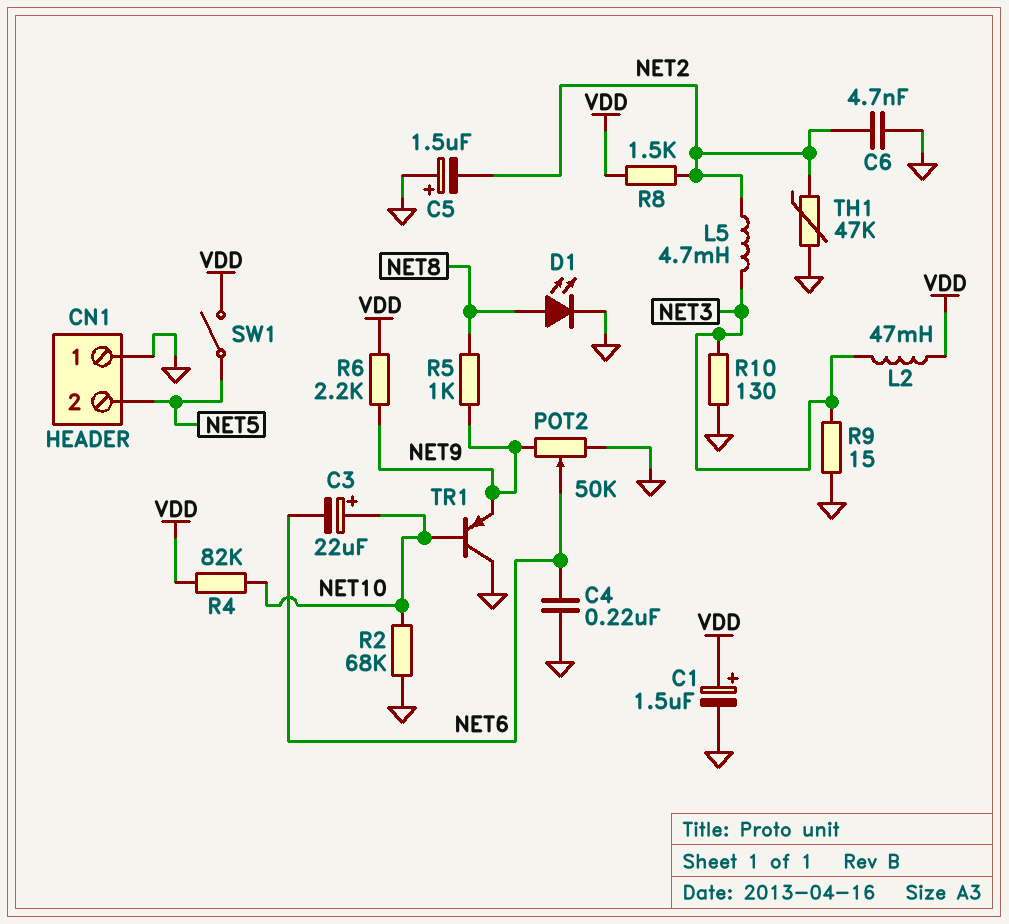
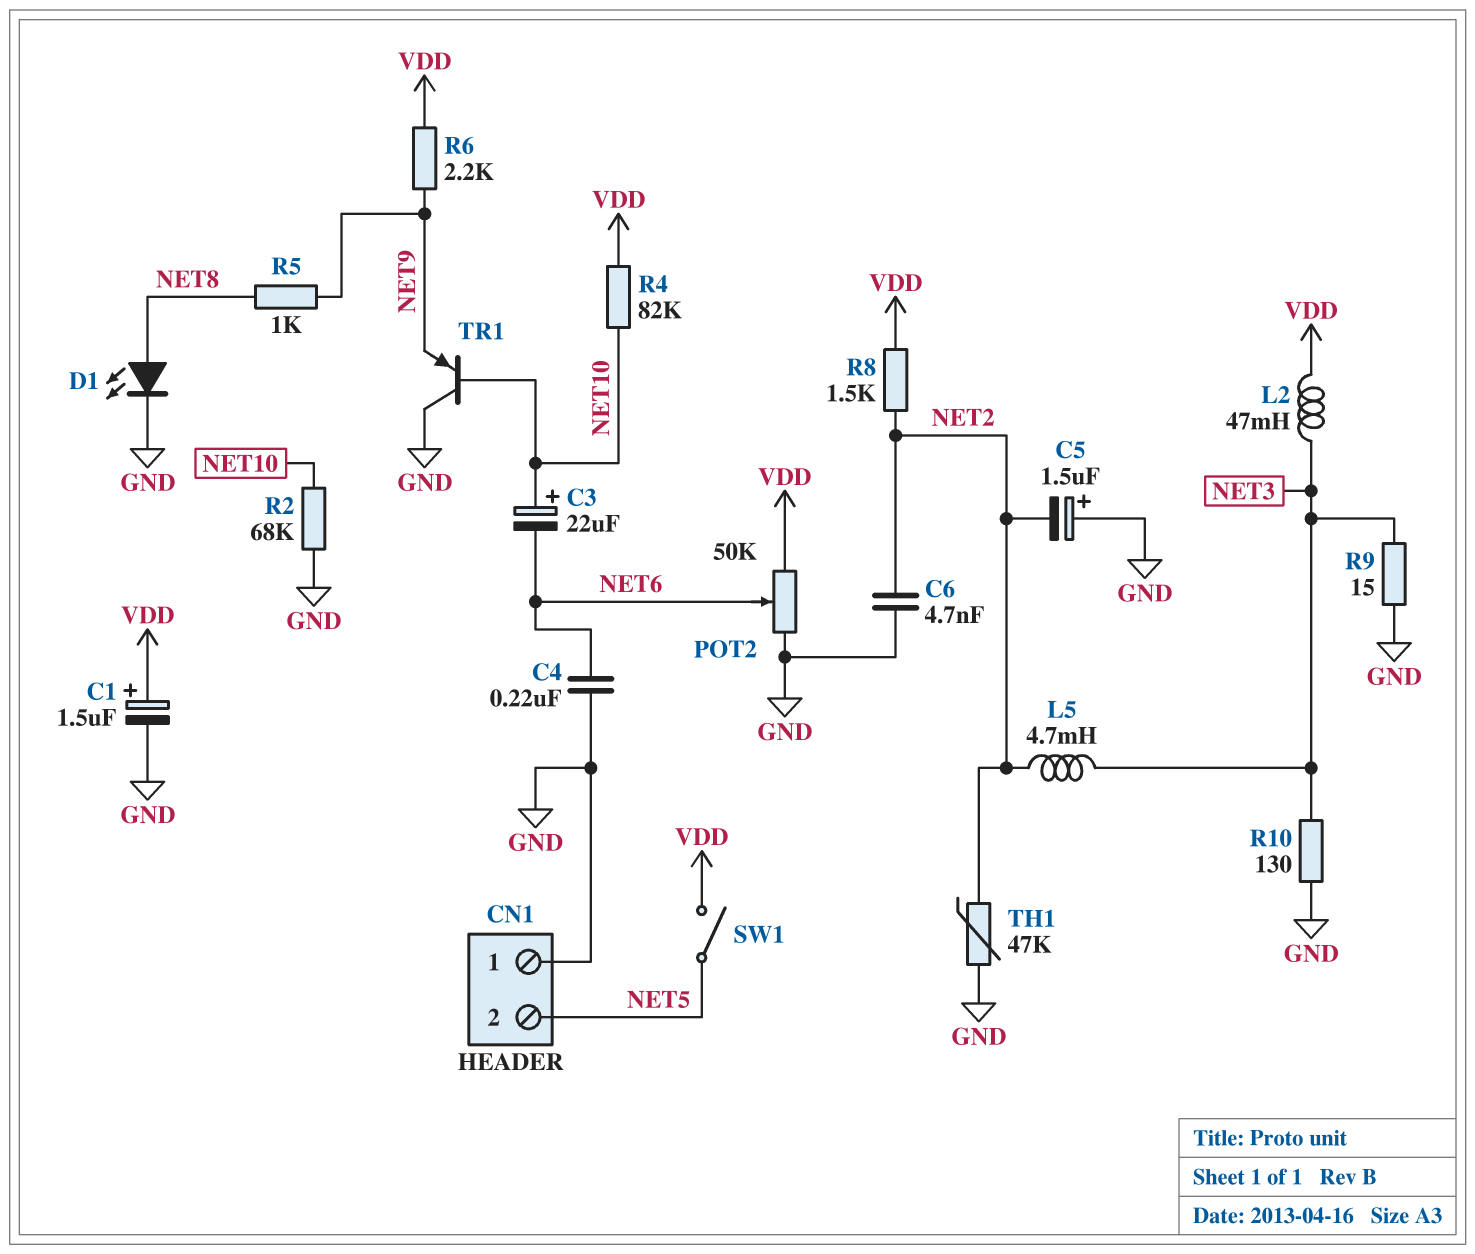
POT2: 50k (GND, NET9, wiper NET6) -> 50k (GND, VDD, wiper NET6)

